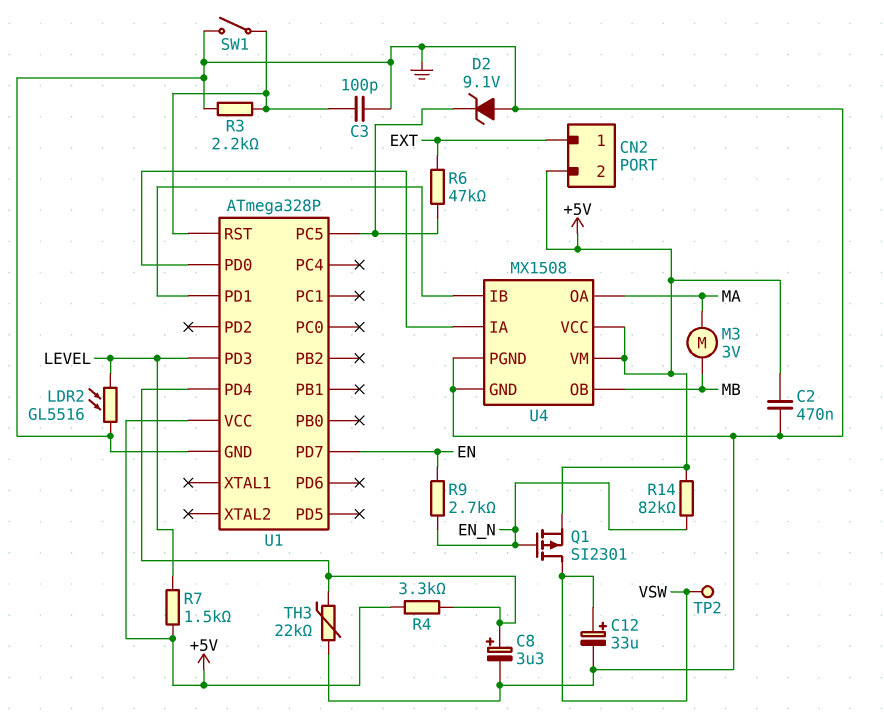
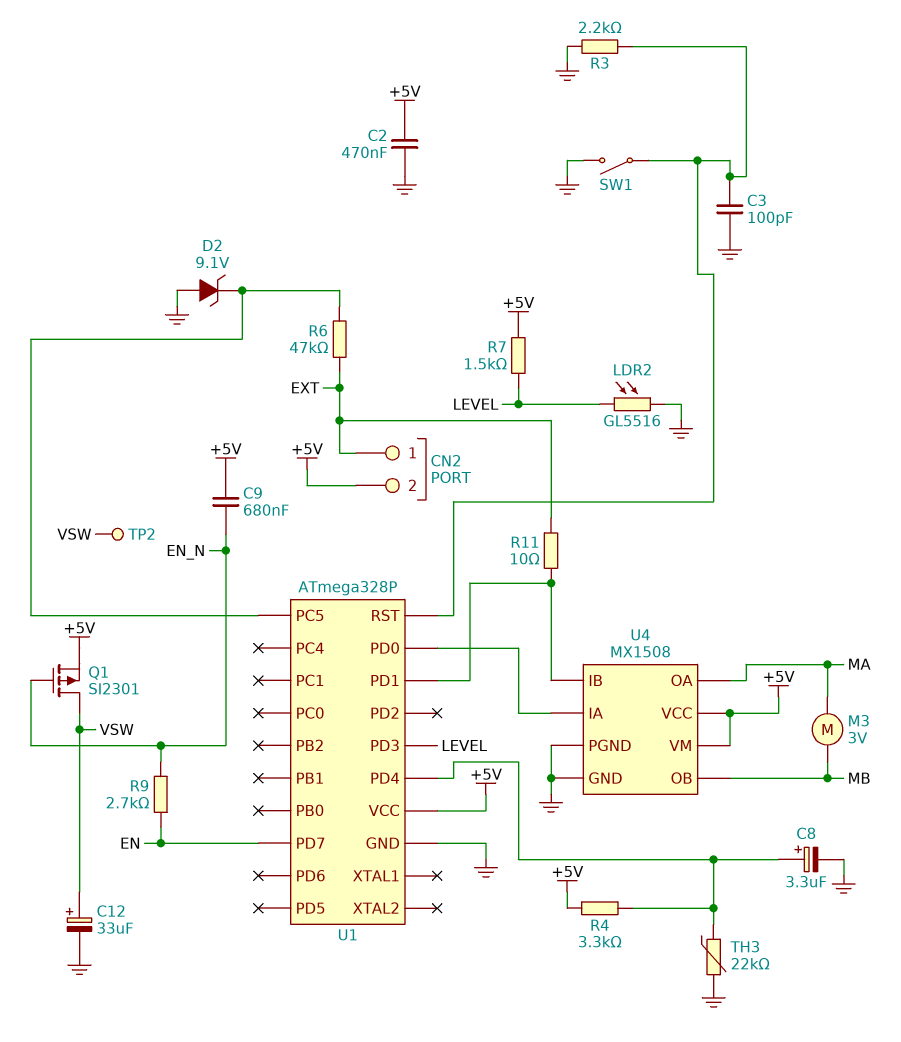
C9: none -> 680nF (+5V, EN_N)
R11: none -> 10 (EXT, U1/PD1)
R14: 82k (+5V, EN_N) -> none

